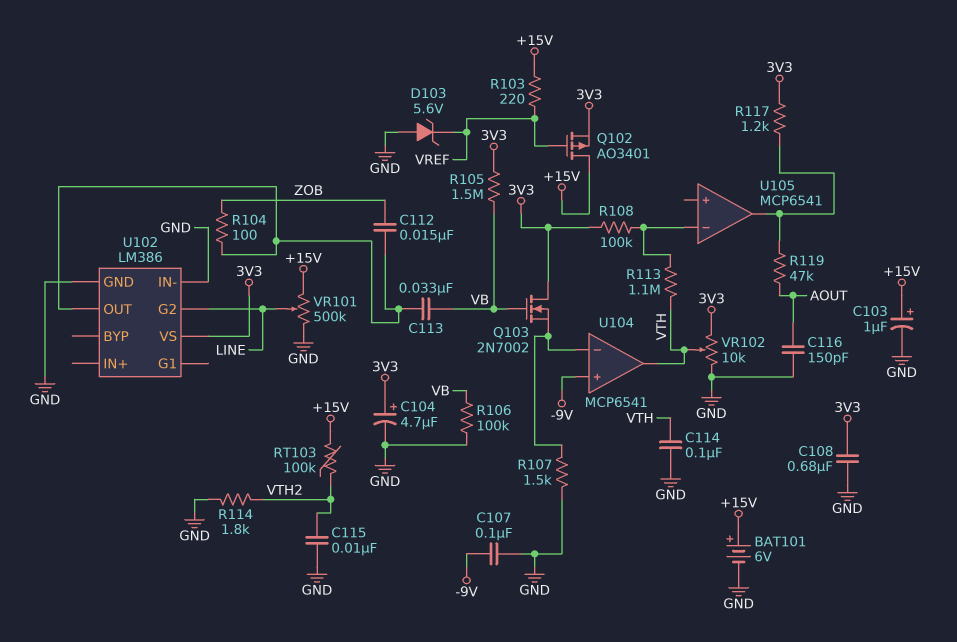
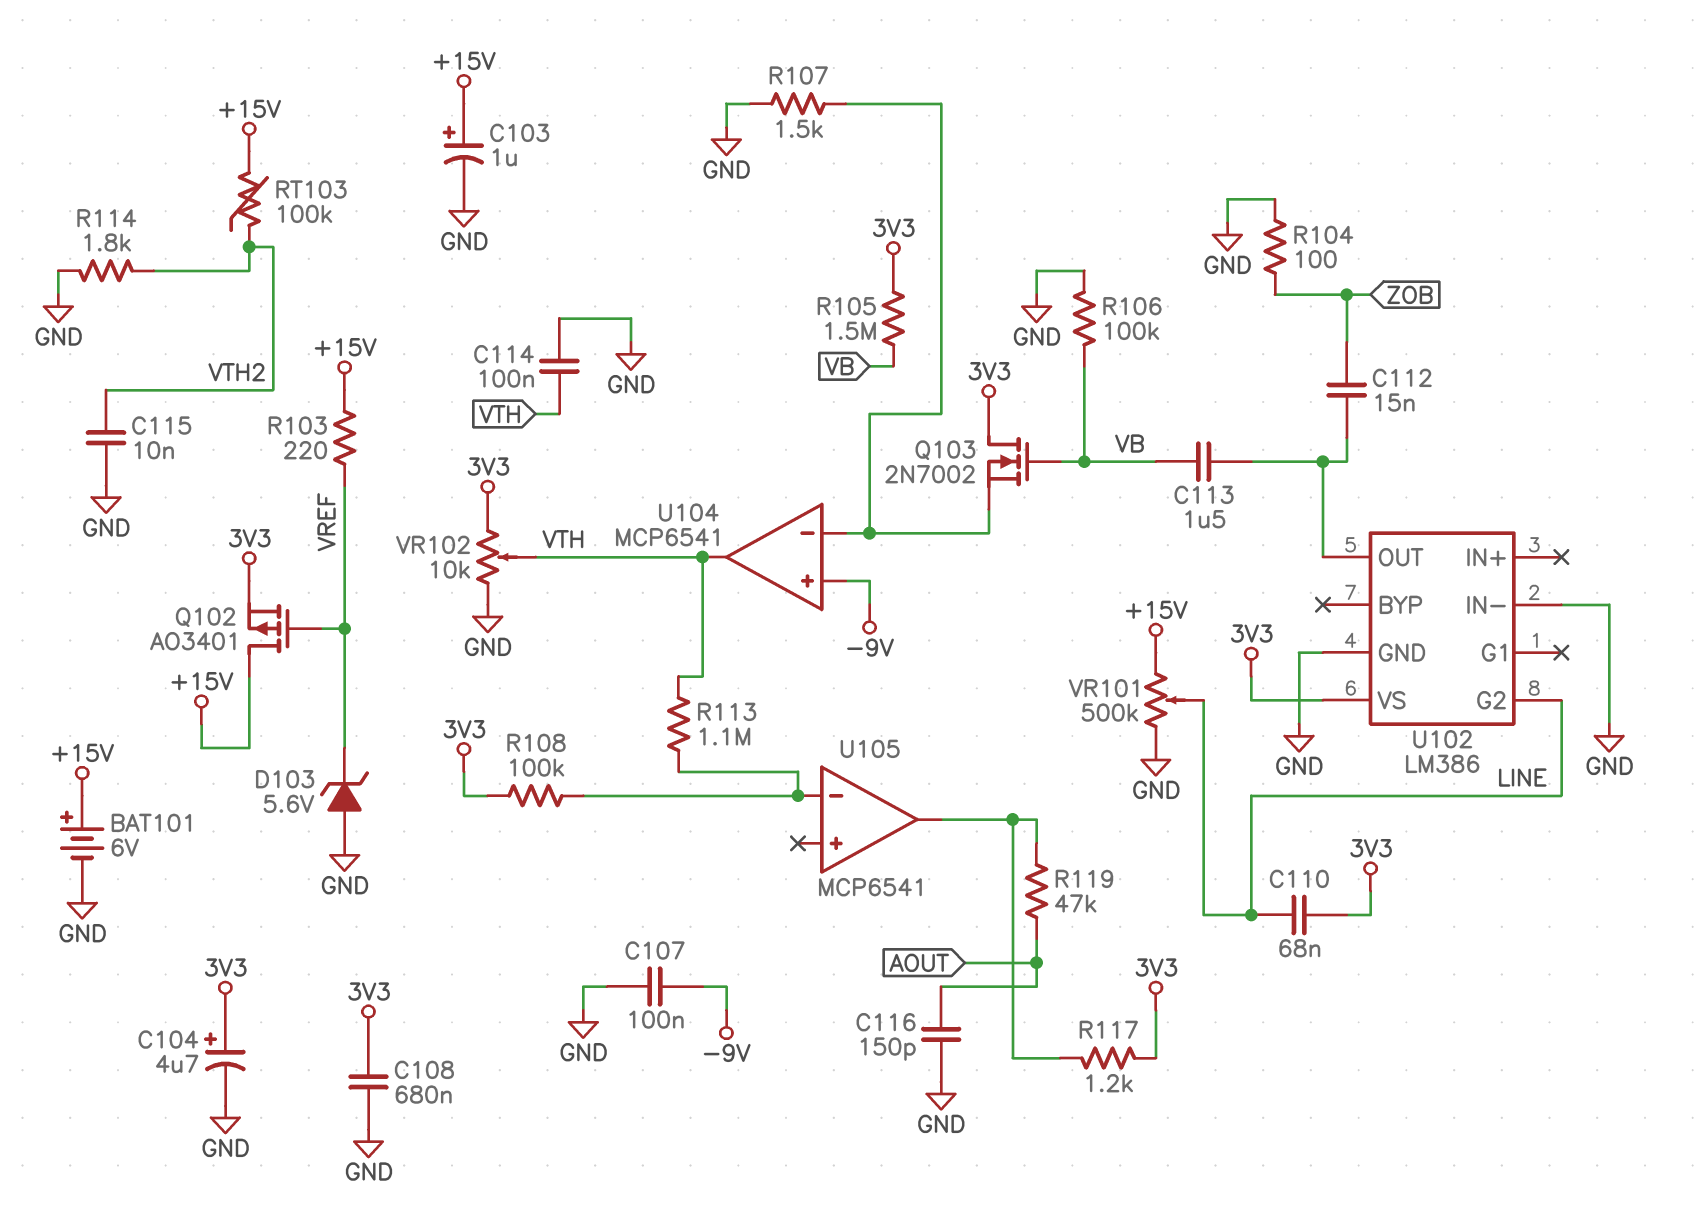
C110: none -> 68nF (3V3, LINE)
C113: 33nF (U102/OUT, VB) -> 1.5uF (U102/OUT, VB)
R104: 100 (U102/OUT, ZOB) -> 100 (GND, ZOB)

